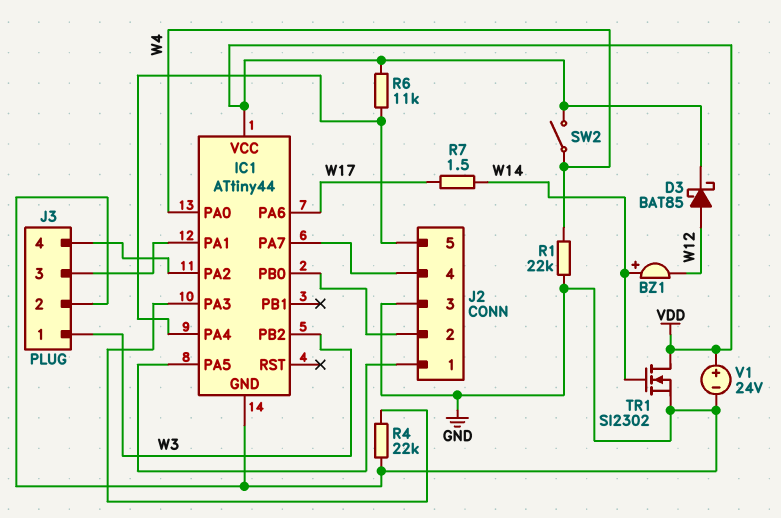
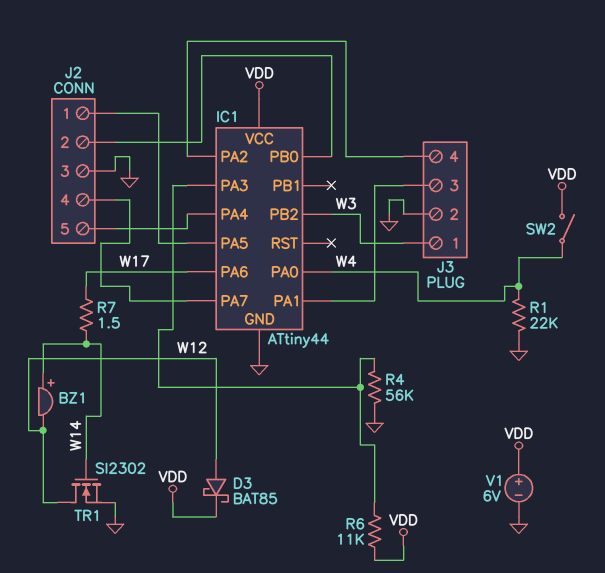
R4: 22k (GND, IC1/PA3) -> 56k (GND, IC1/PA3)
R6: 11k (IC1/PA4, VDD) -> 11k (IC1/PA3, VDD)
TR1: NMOS SI2302 (G W14, D VDD, S GND) -> NMOS SI2302 (G W14, D W12, S GND)
V1: 24V (plus VDD, minus GND) -> 6V (plus VDD, minus GND)

